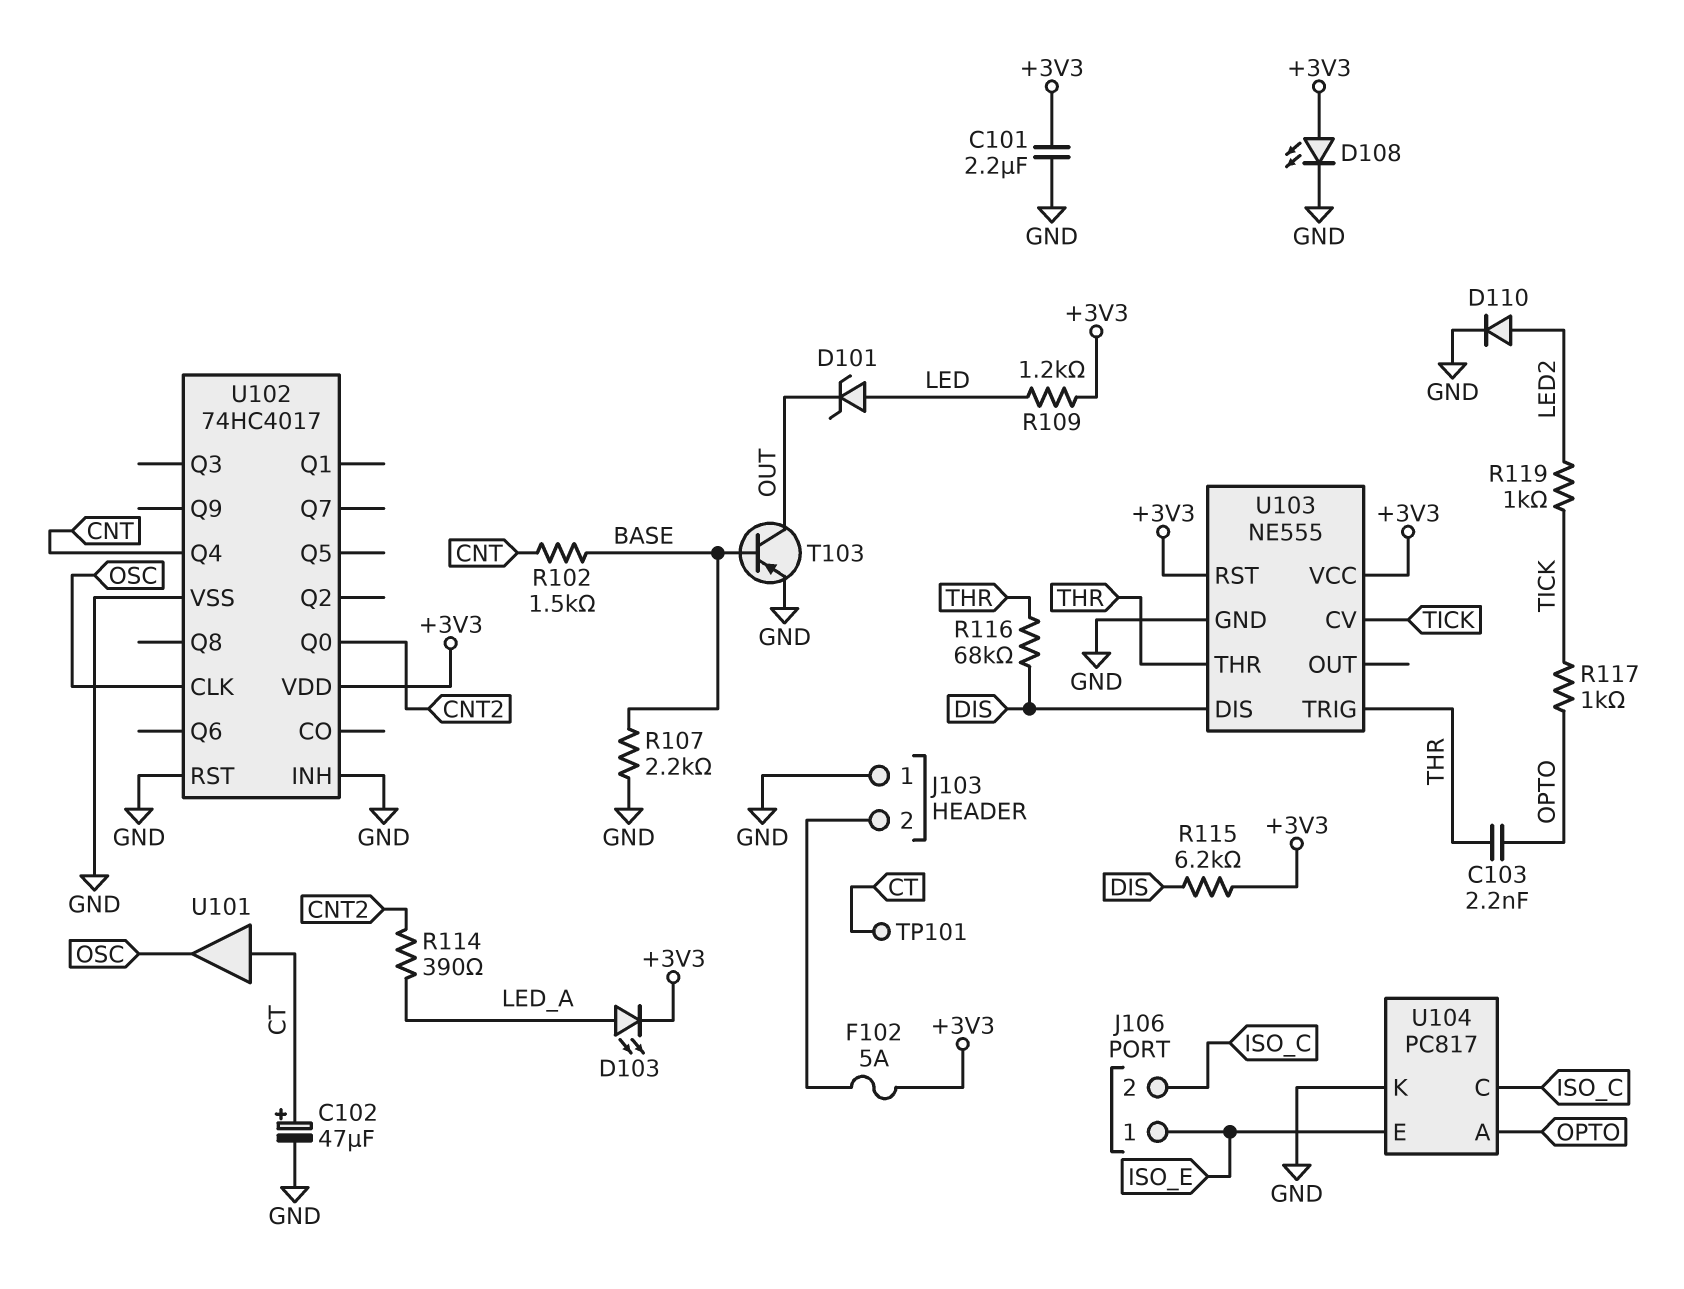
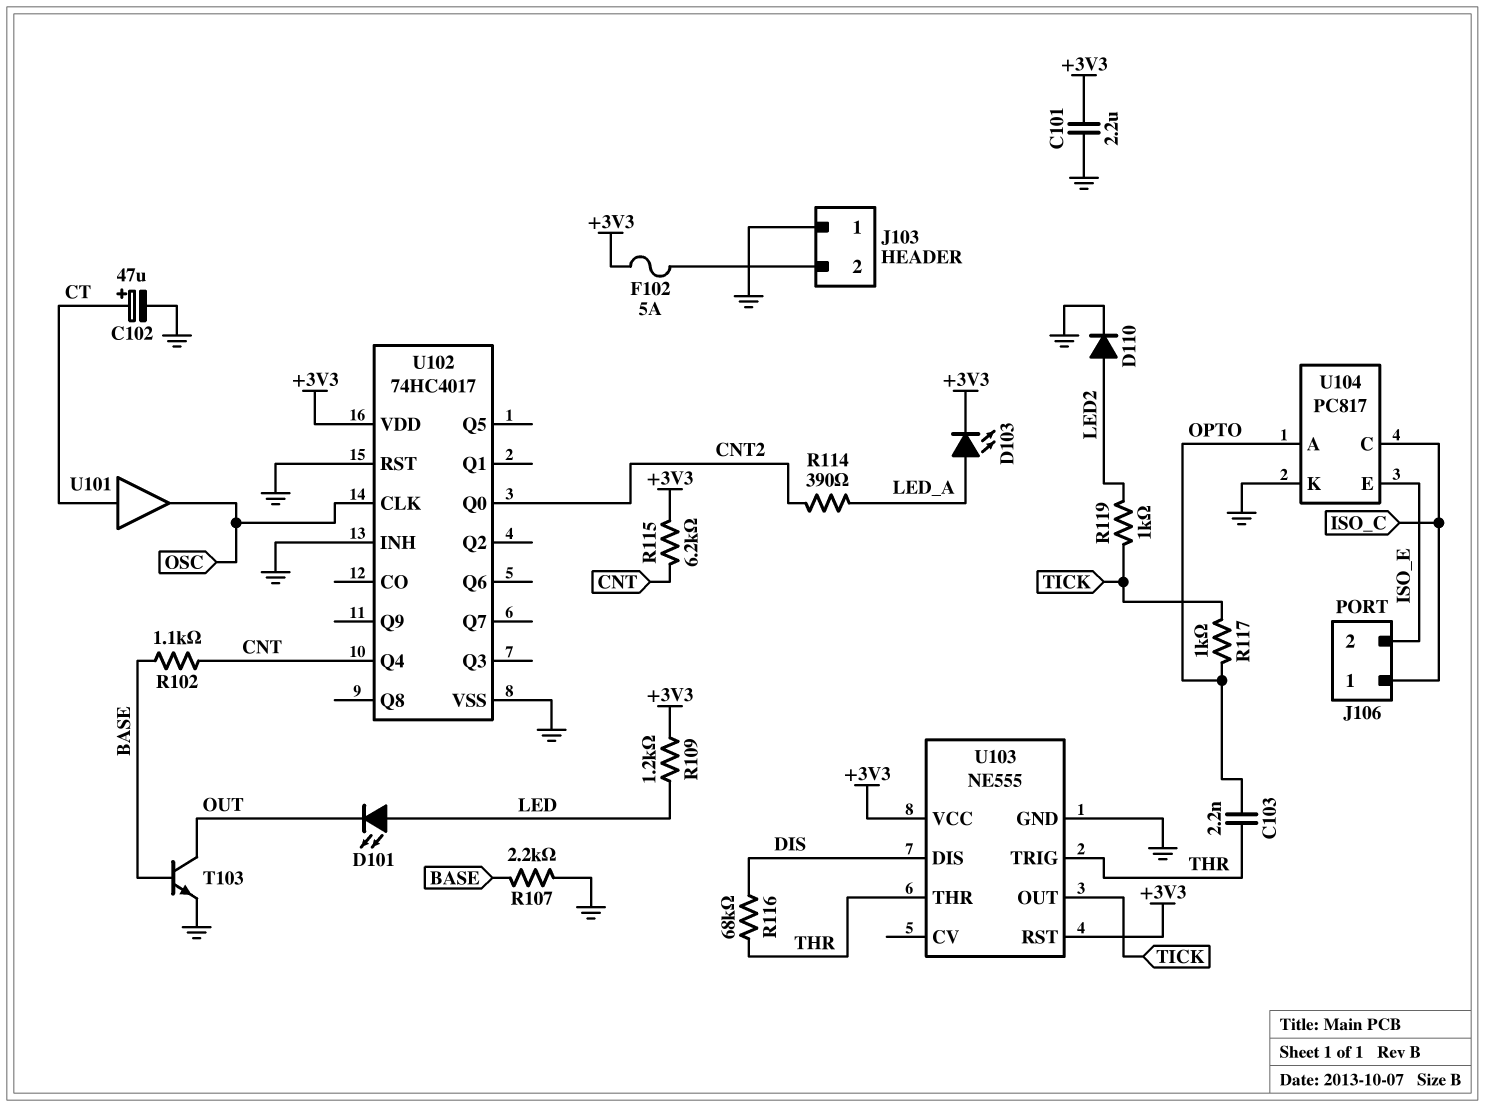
D101: zener (A LED, K OUT) -> LED (A LED, K OUT)
D108: LED (A +3V3, K GND) -> none
J106 pin 1: ISO_E -> ISO_C
J106 pin 2: ISO_C -> ISO_E
R102: 1.5k (BASE, CNT) -> 1.1k (BASE, CNT)
R115: 6.2k (+3V3, DIS) -> 6.2k (+3V3, CNT)
T103: PNP (B BASE, C OUT, E GND) -> NPN (B BASE, C OUT, E GND)
TP101: test point (CT) -> none
U103 pin CV: TICK -> none
U103 pin OUT: none -> TICK

